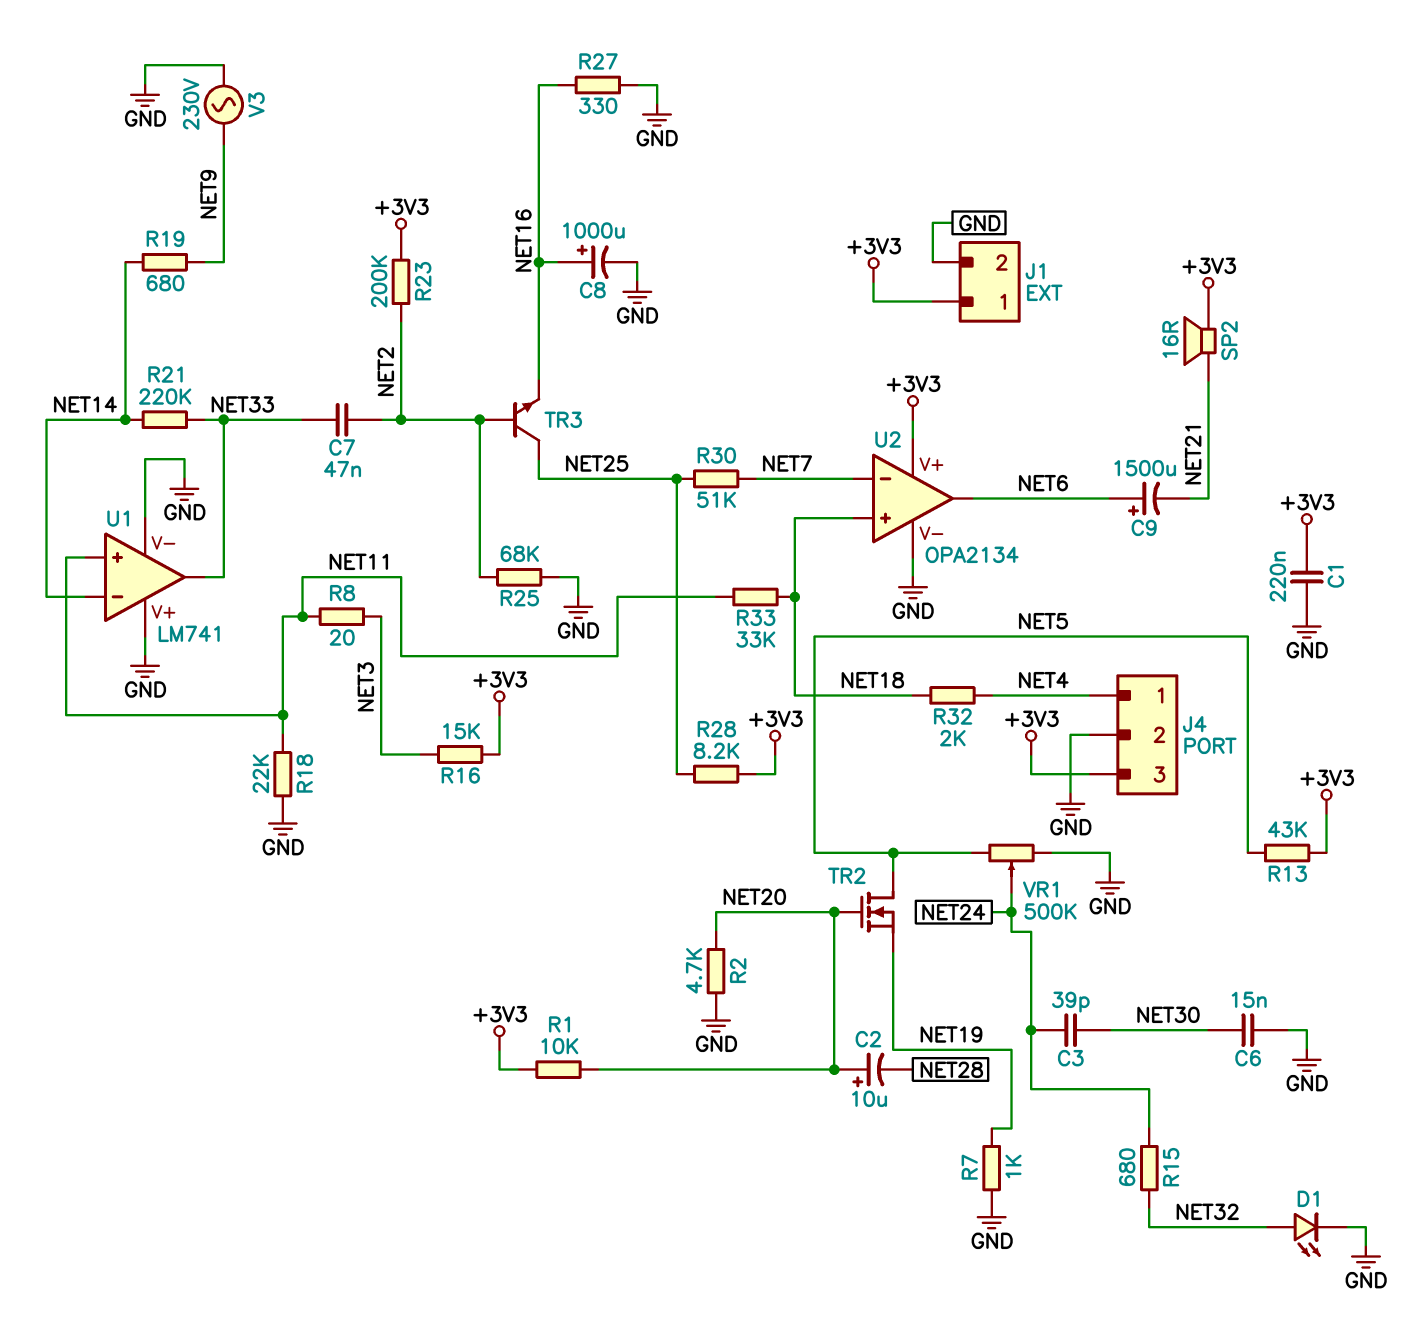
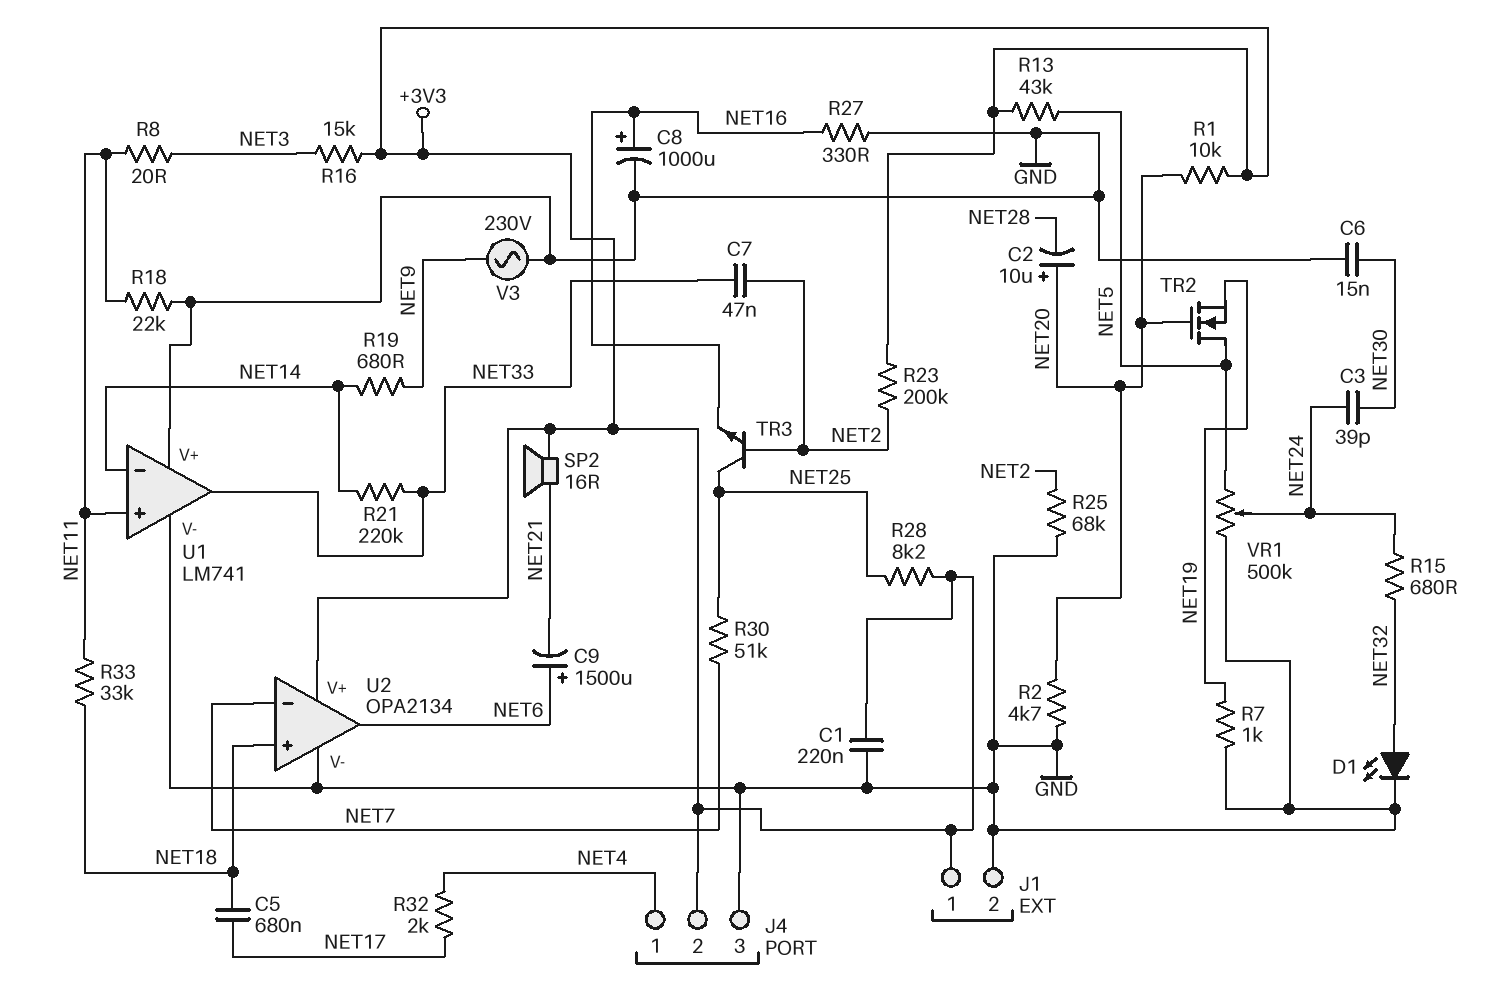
C5: none -> 680nF (NET17, NET18)
J4 pin 2: GND -> +3V3
J4 pin 3: +3V3 -> GND
R32: 2k (NET4, NET18) -> 2k (NET4, NET17)

